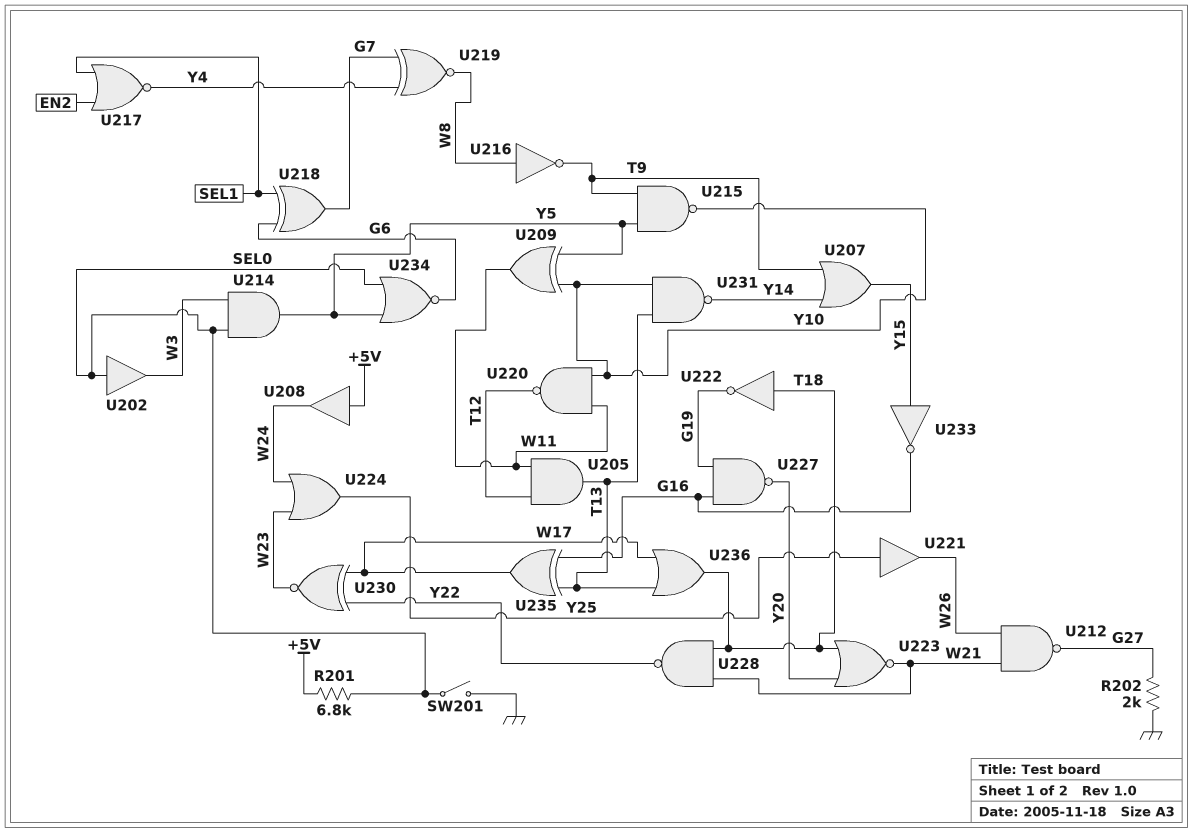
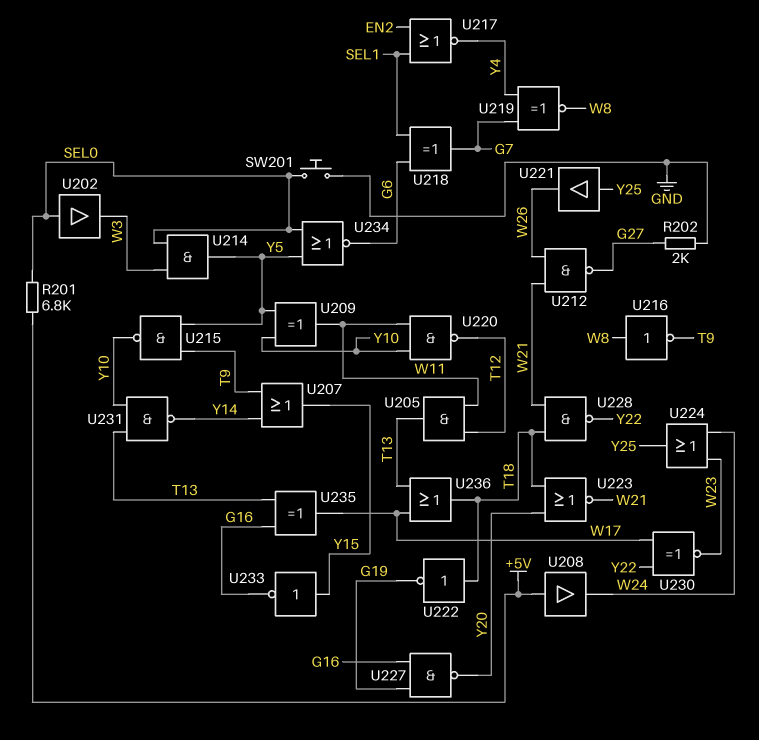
SW201: switch (GND, SEL0) -> button (GND, SEL0)

